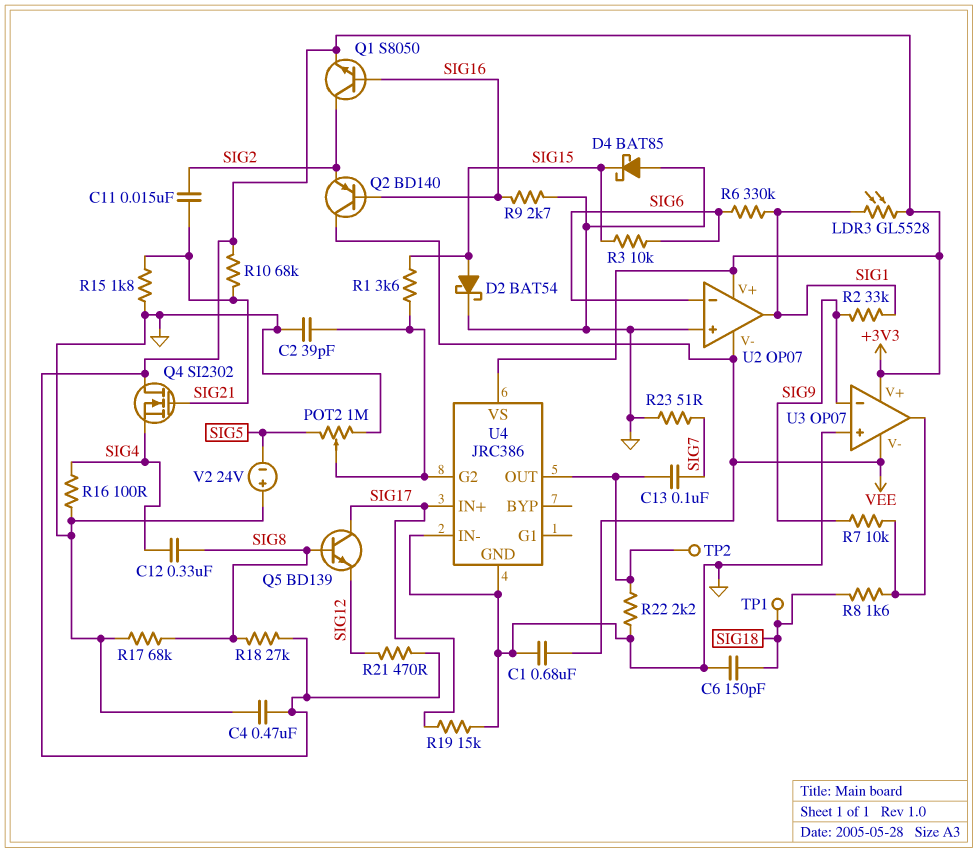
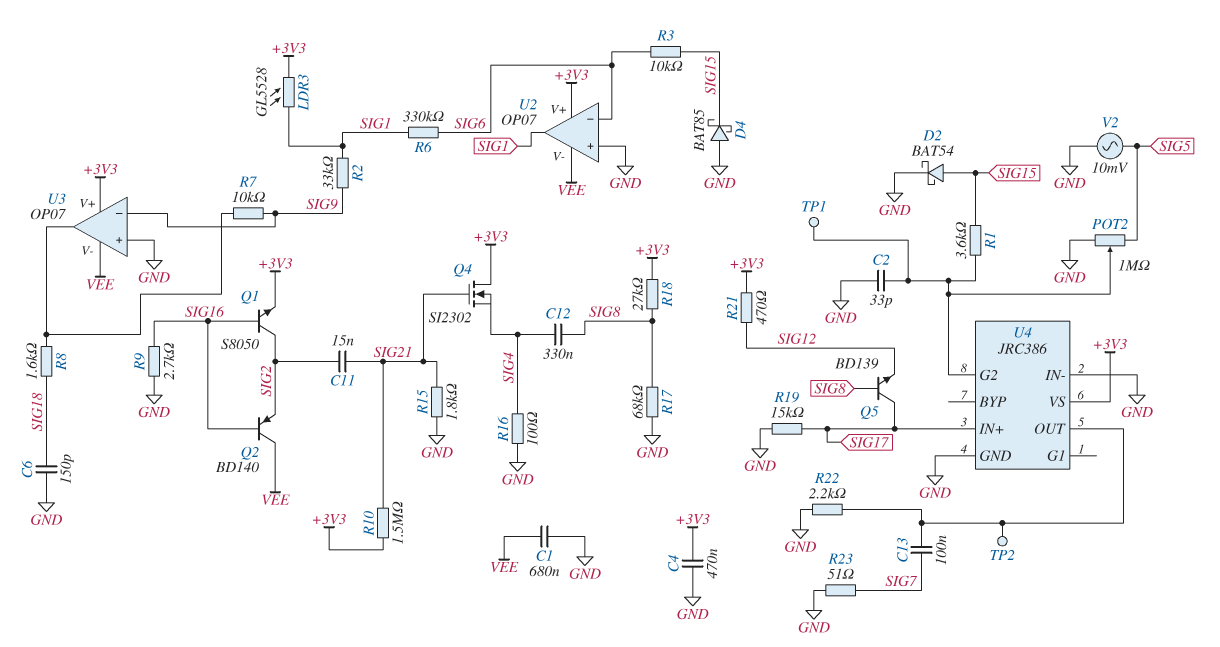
C2: 39pF (GND, U4/G2) -> 33pF (GND, U4/G2)
R10: 68k (+3V3, SIG21) -> 1.5M (+3V3, SIG21)
TP1: test point (SIG18) -> test point (U4/G2)
V2: 24V (plus GND, minus SIG5) -> AC 10mV (GND, SIG5)

